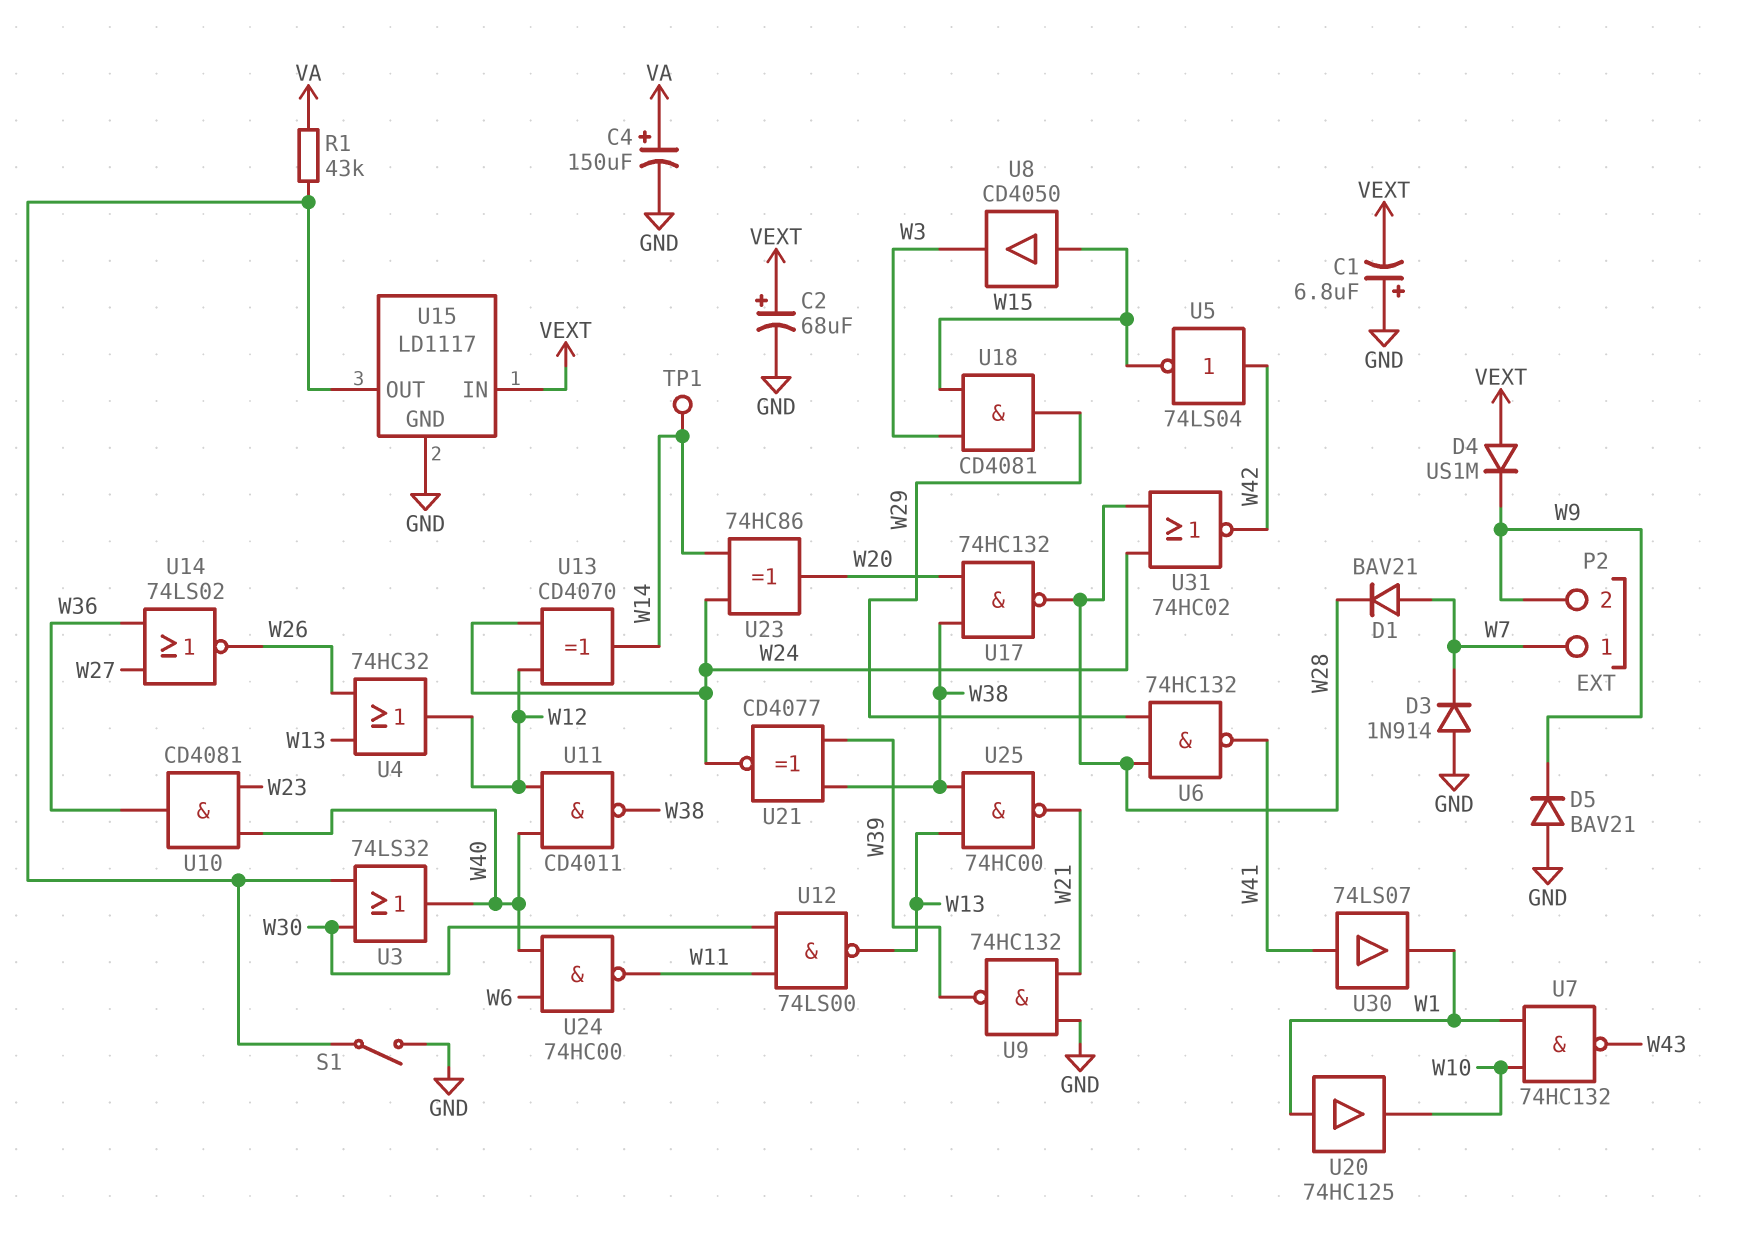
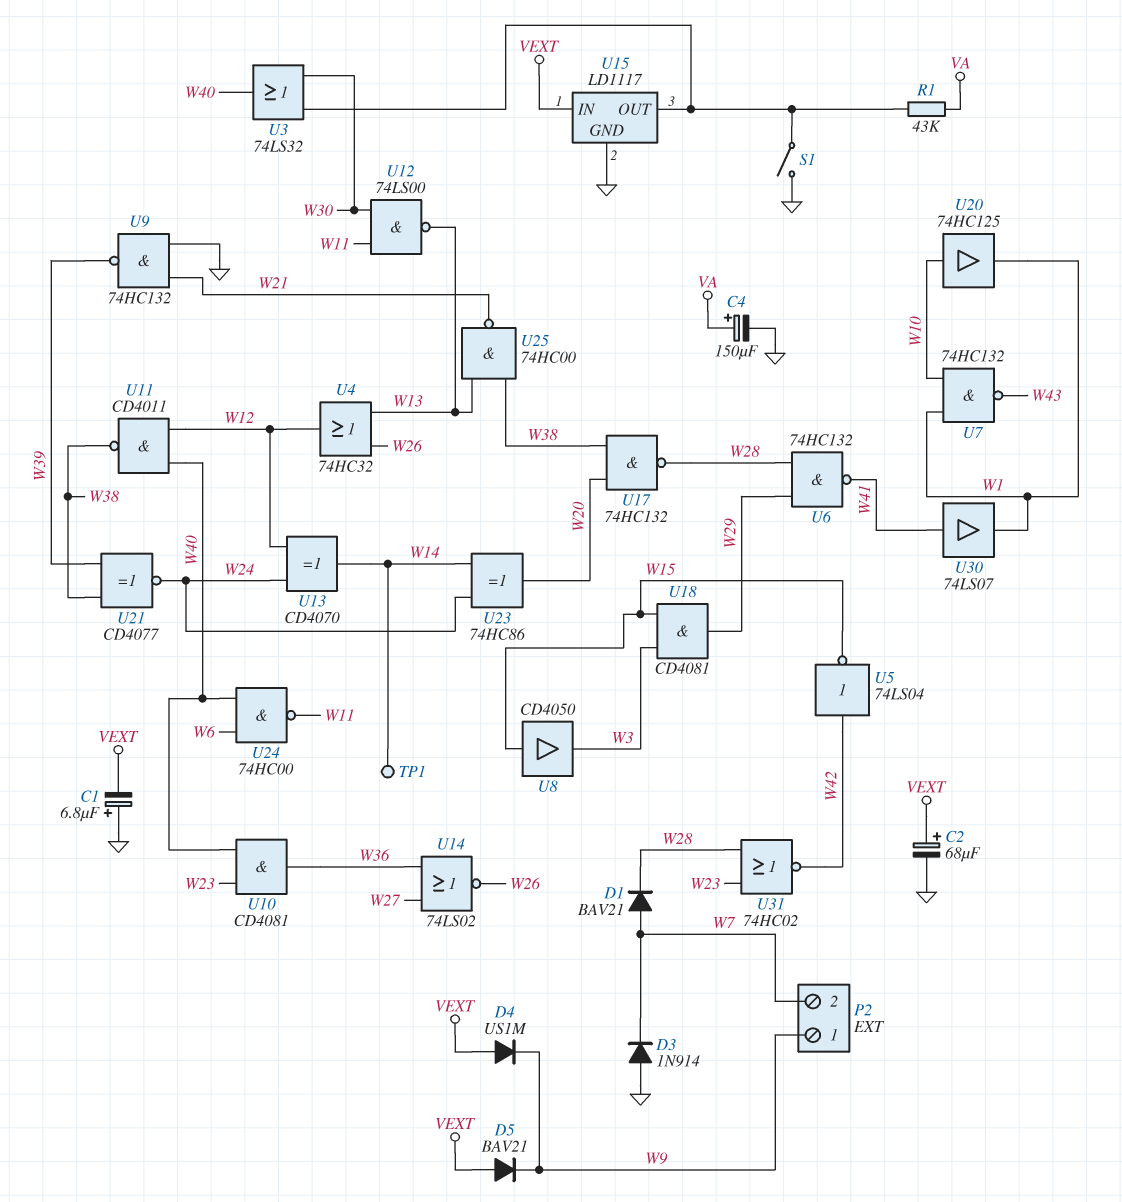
D5: diode BAV21 (A GND, K W9) -> diode BAV21 (A VEXT, K W9)
P2 pin 1: W7 -> W9
P2 pin 2: W9 -> W7
U20: buffer 74HC125 (in W1, out W10) -> buffer 74HC125 (in W10, out W1)
U31: NOR 74HC02 (in W24, in W28, out W42) -> NOR 74HC02 (in W23, in W28, out W42)

